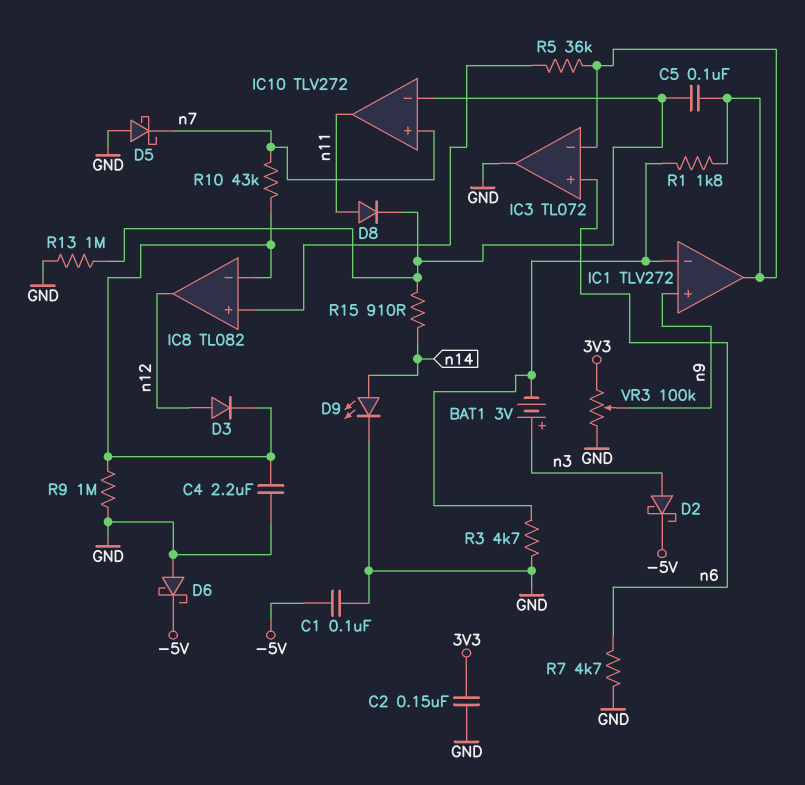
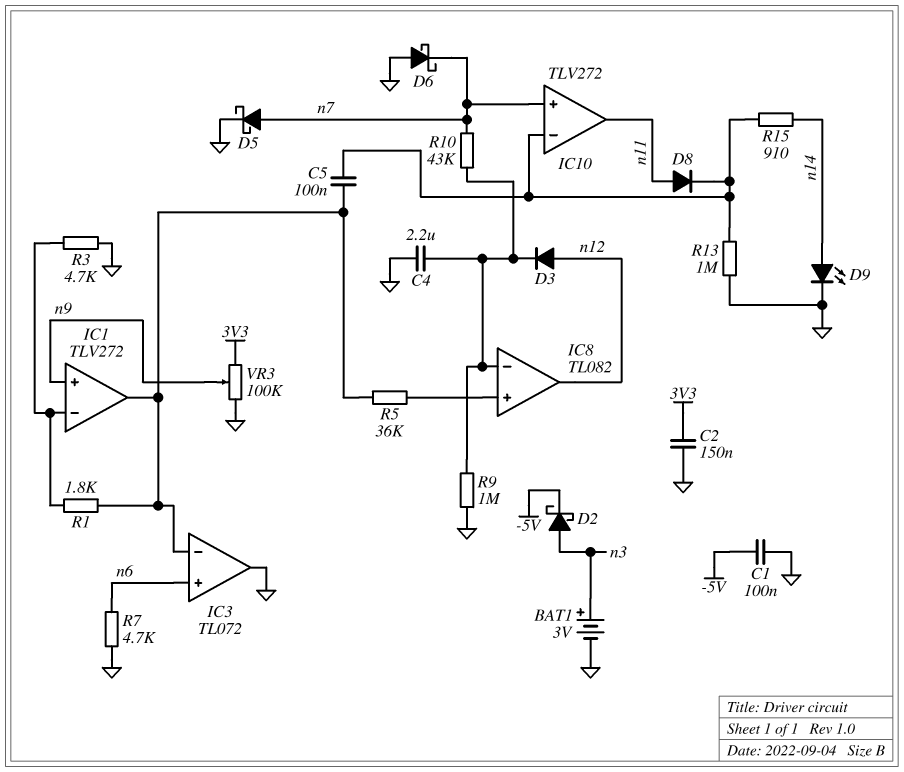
BAT1: 3V (plus n3, minus IC1/in-) -> 3V (plus n3, minus GND)
D5: schottky (A GND, K n7) -> schottky (A n7, K GND)
D6: schottky (A GND, K -5V) -> schottky (A GND, K n7)

